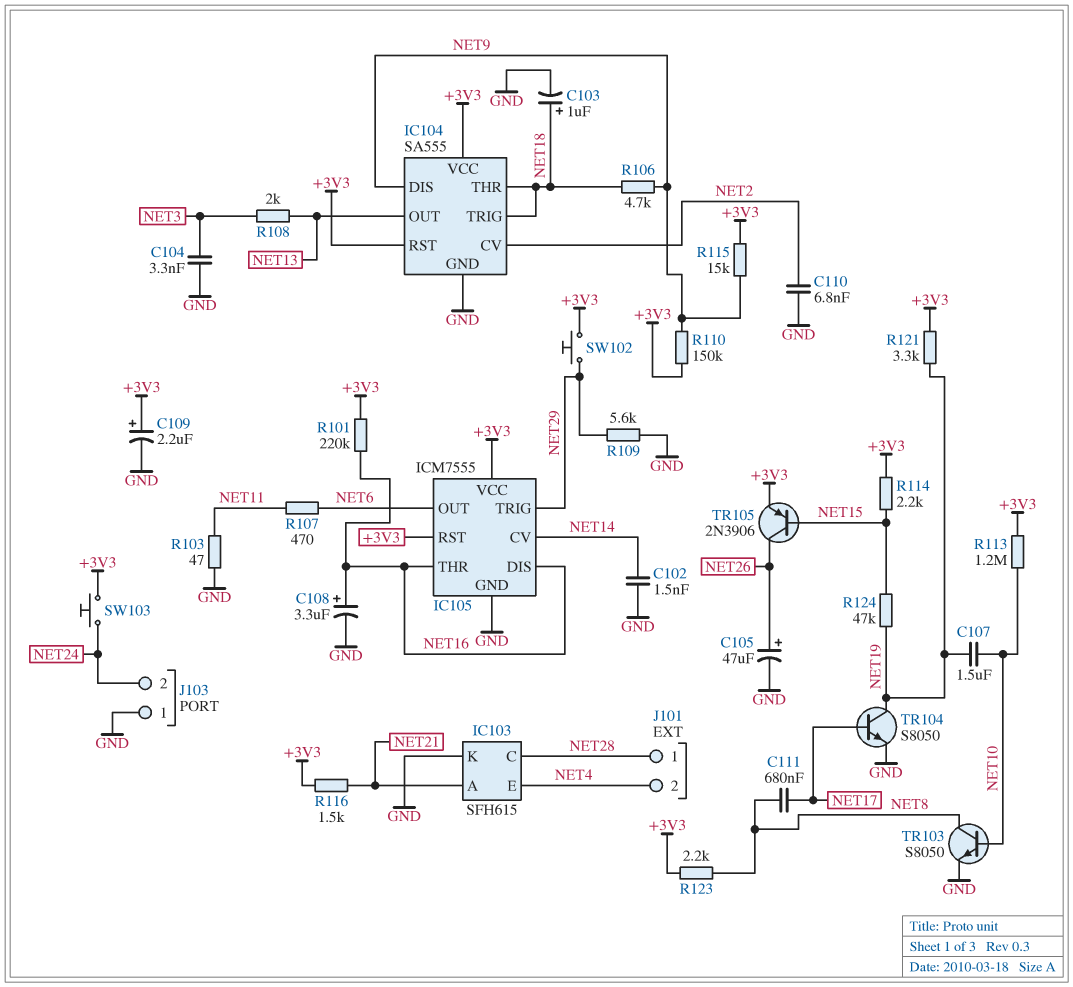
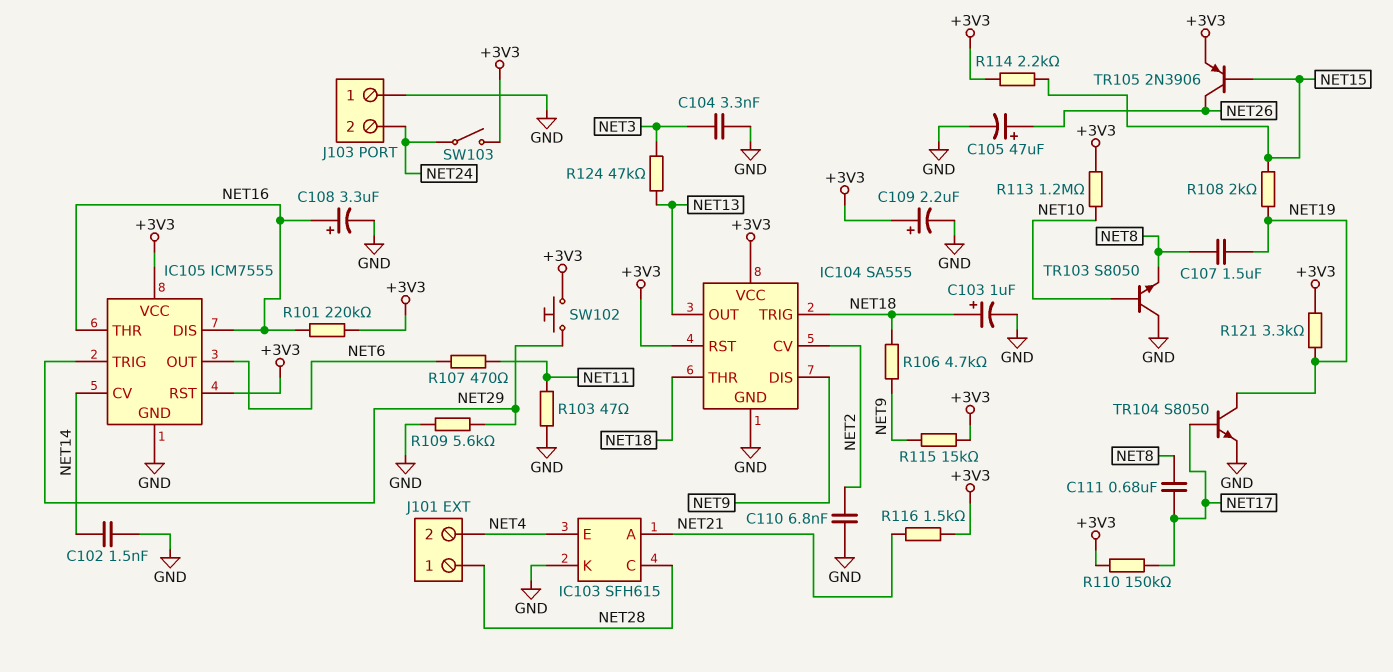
C107: 1.5uF (NET10, NET19) -> 1.5uF (NET8, NET19)
R108: 2k (NET3, NET13) -> 2k (NET15, NET19)
R110: 150k (+3V3, NET9) -> 150k (+3V3, NET17)
R123: 2.2k (+3V3, NET8) -> none
R124: 47k (NET15, NET19) -> 47k (NET3, NET13)
SW103: button (+3V3, NET24) -> switch (+3V3, NET24)
TR103: NPN S8050 (B NET10, C NET8, E GND) -> NPN S8050 (B NET10, C GND, E NET8)

